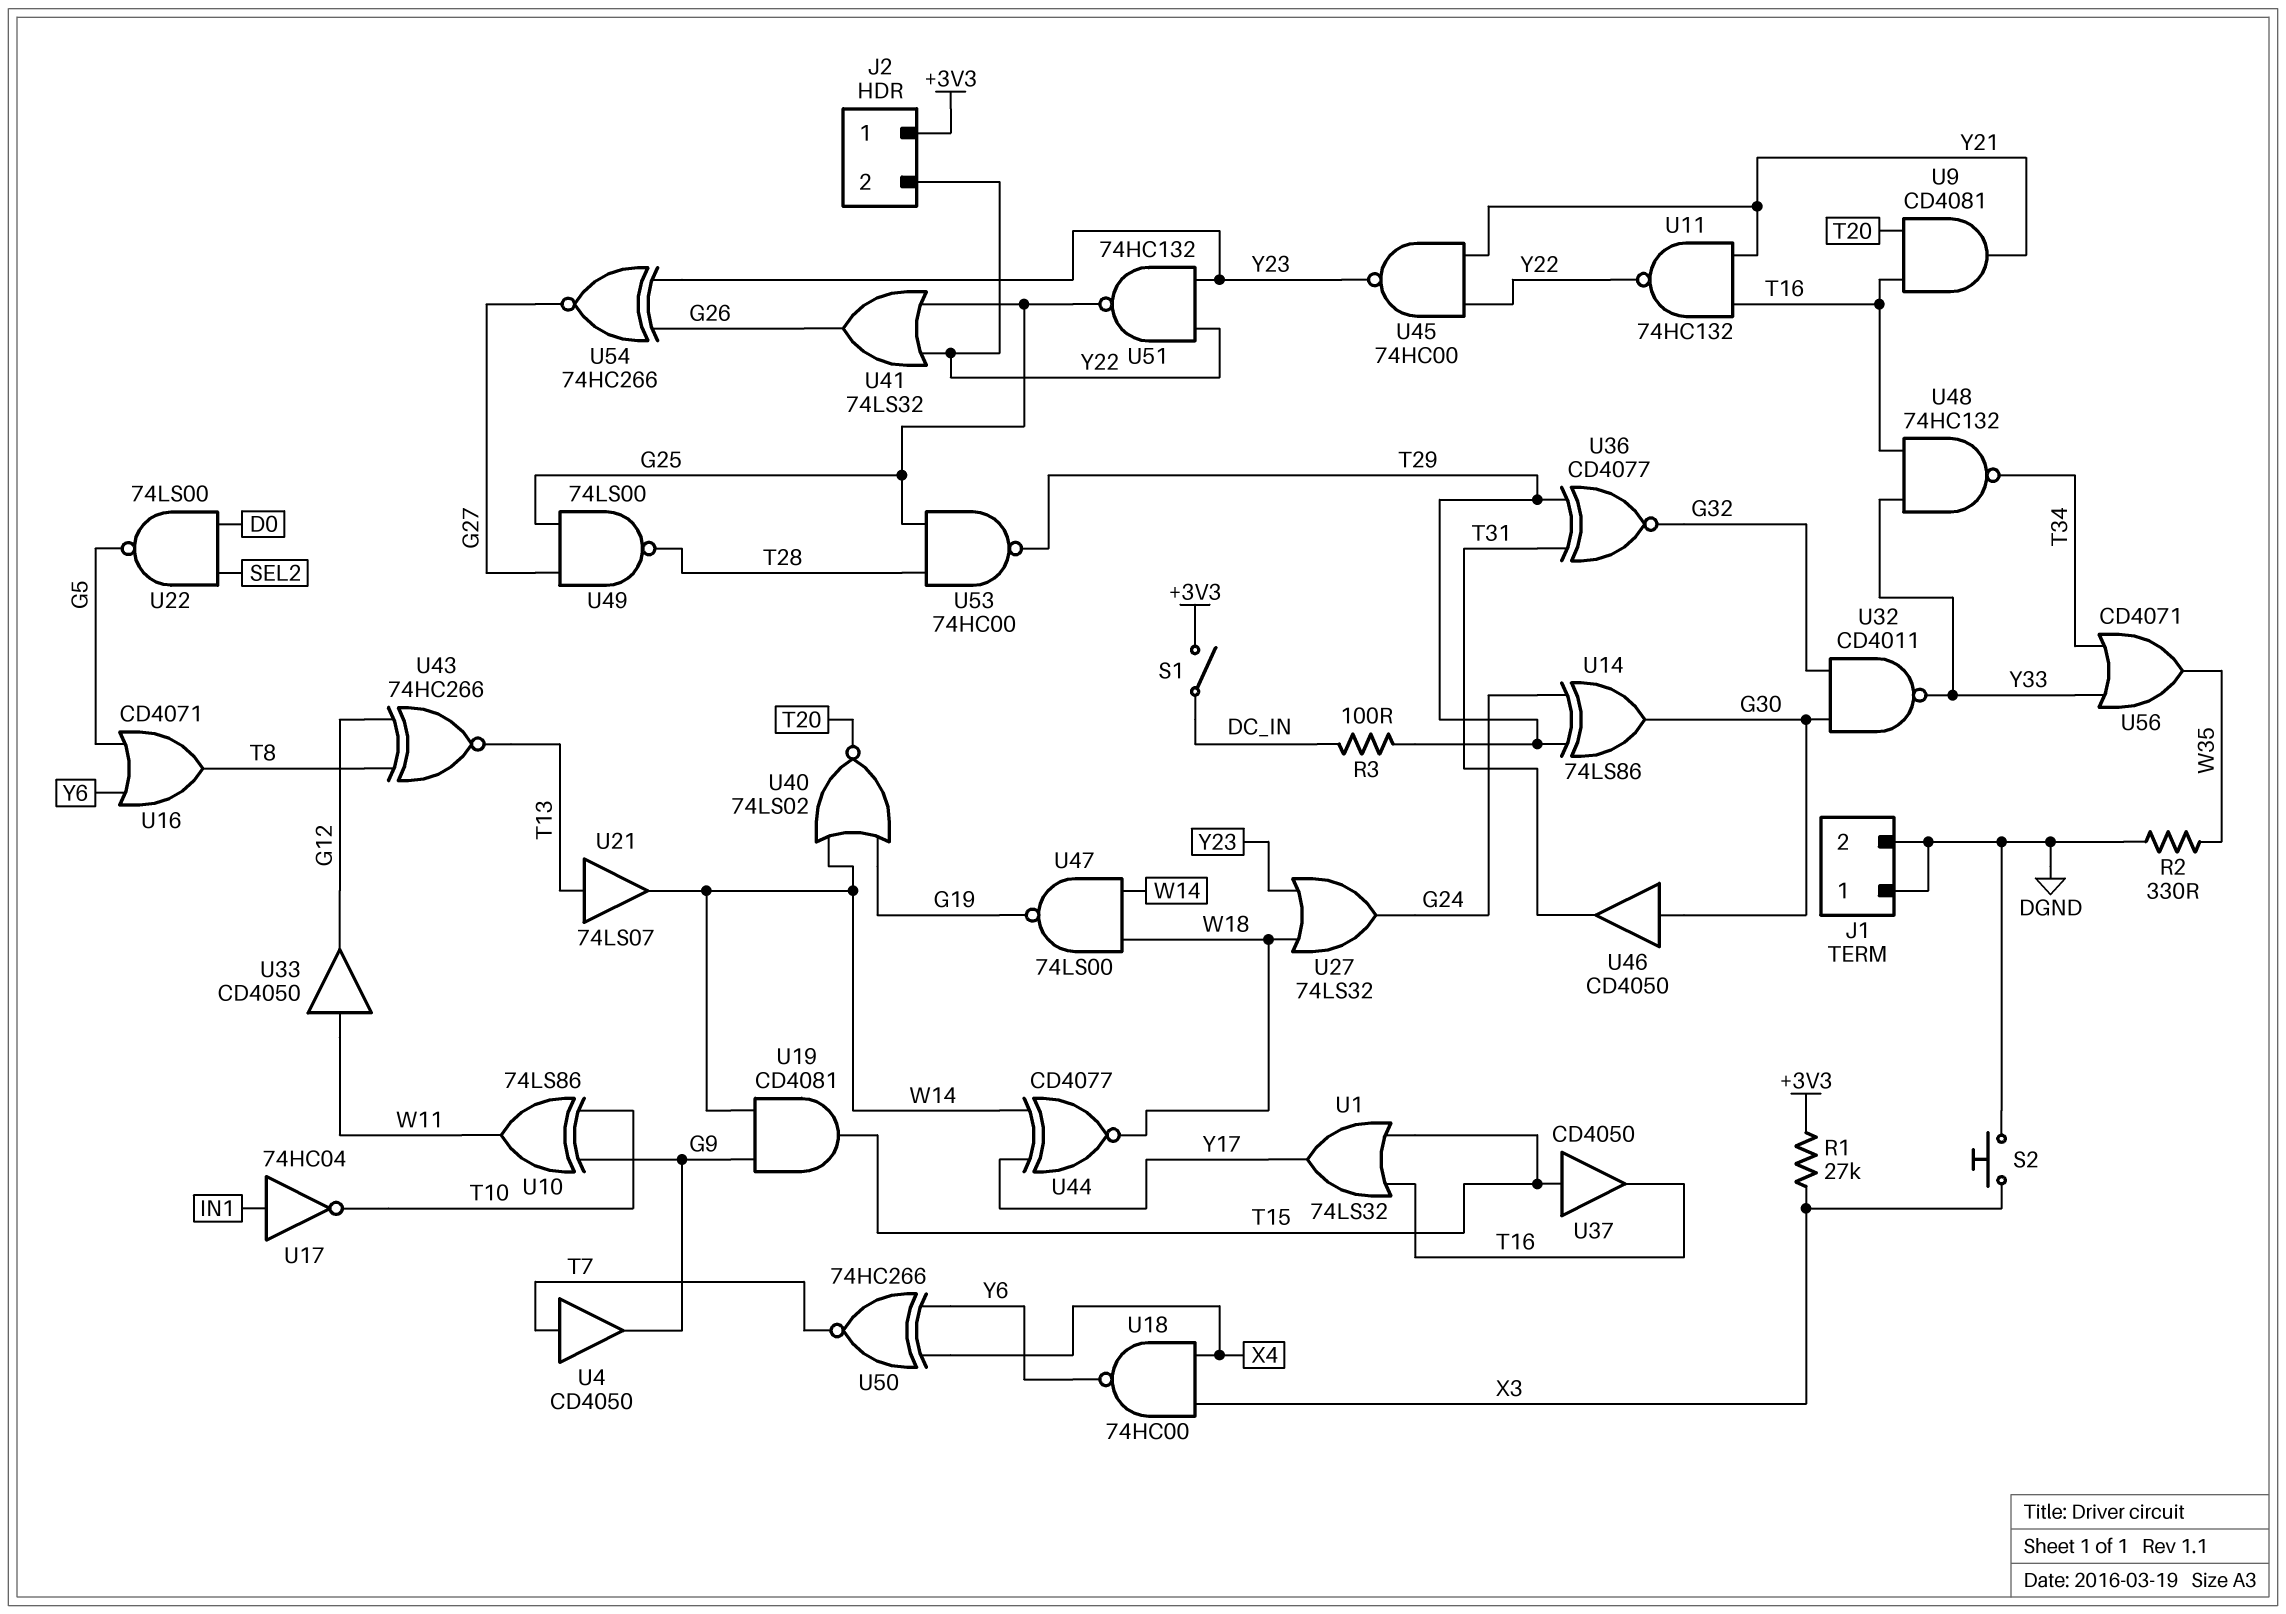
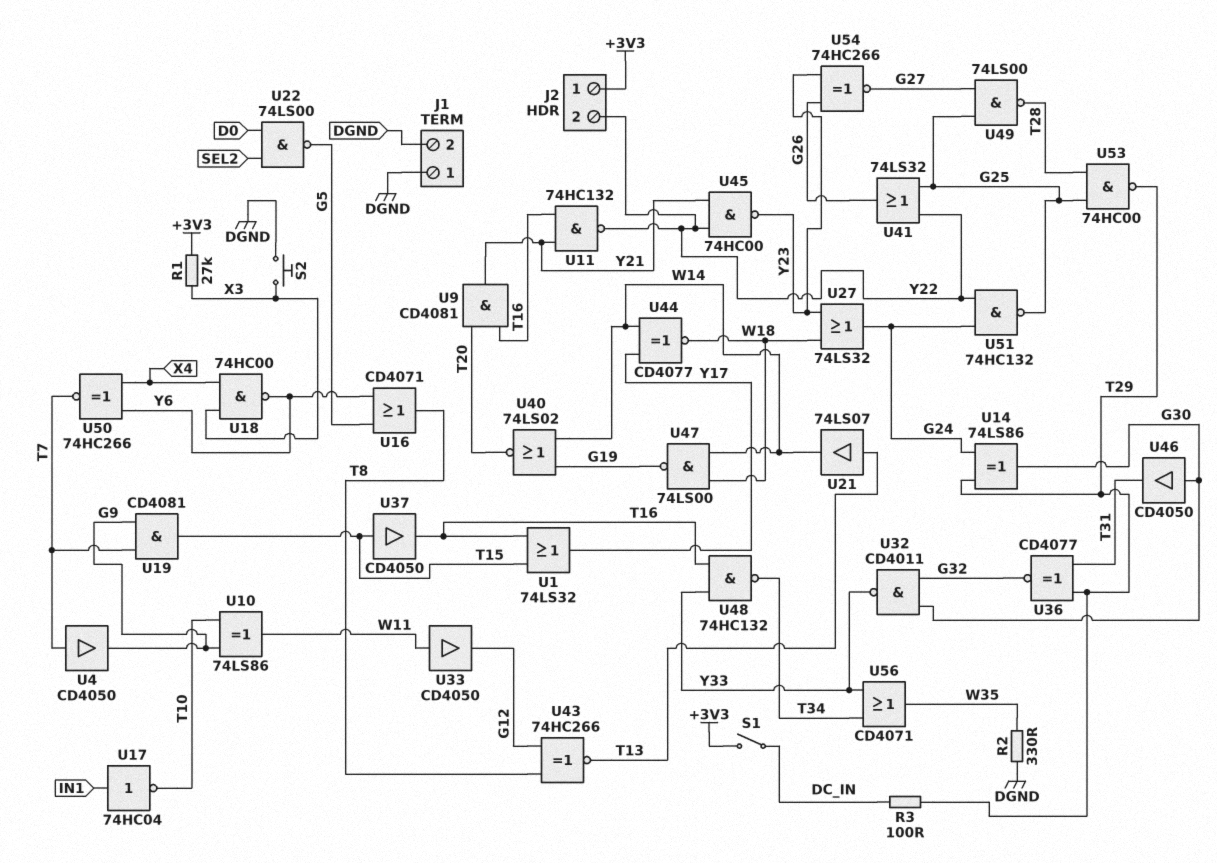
U19: AND CD4081 (in G9, in W14, out T15) -> AND CD4081 (in G9, in T7, out T15)
U51: NAND 74HC132 (in Y22, in Y23, out G25) -> NAND 74HC132 (in G24, in Y22, out G25)

